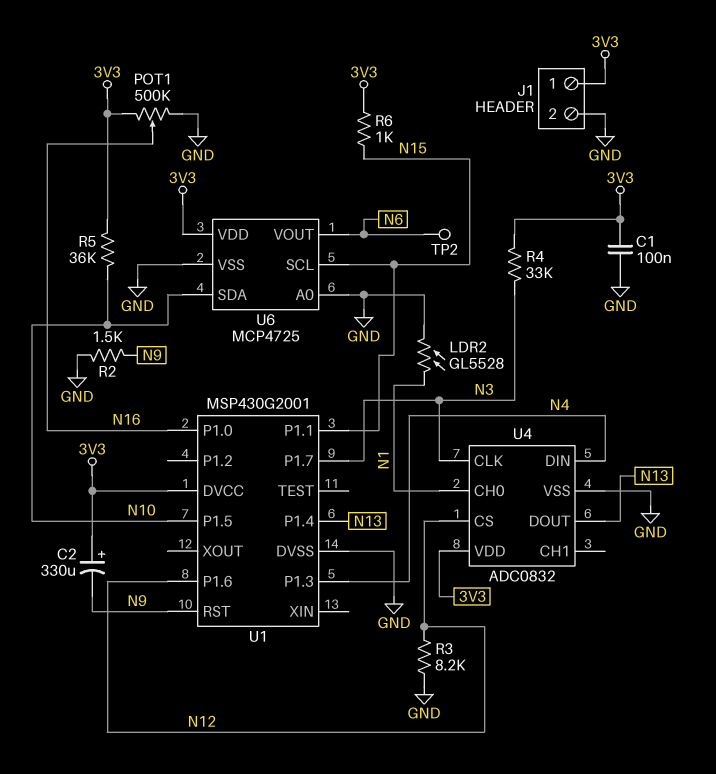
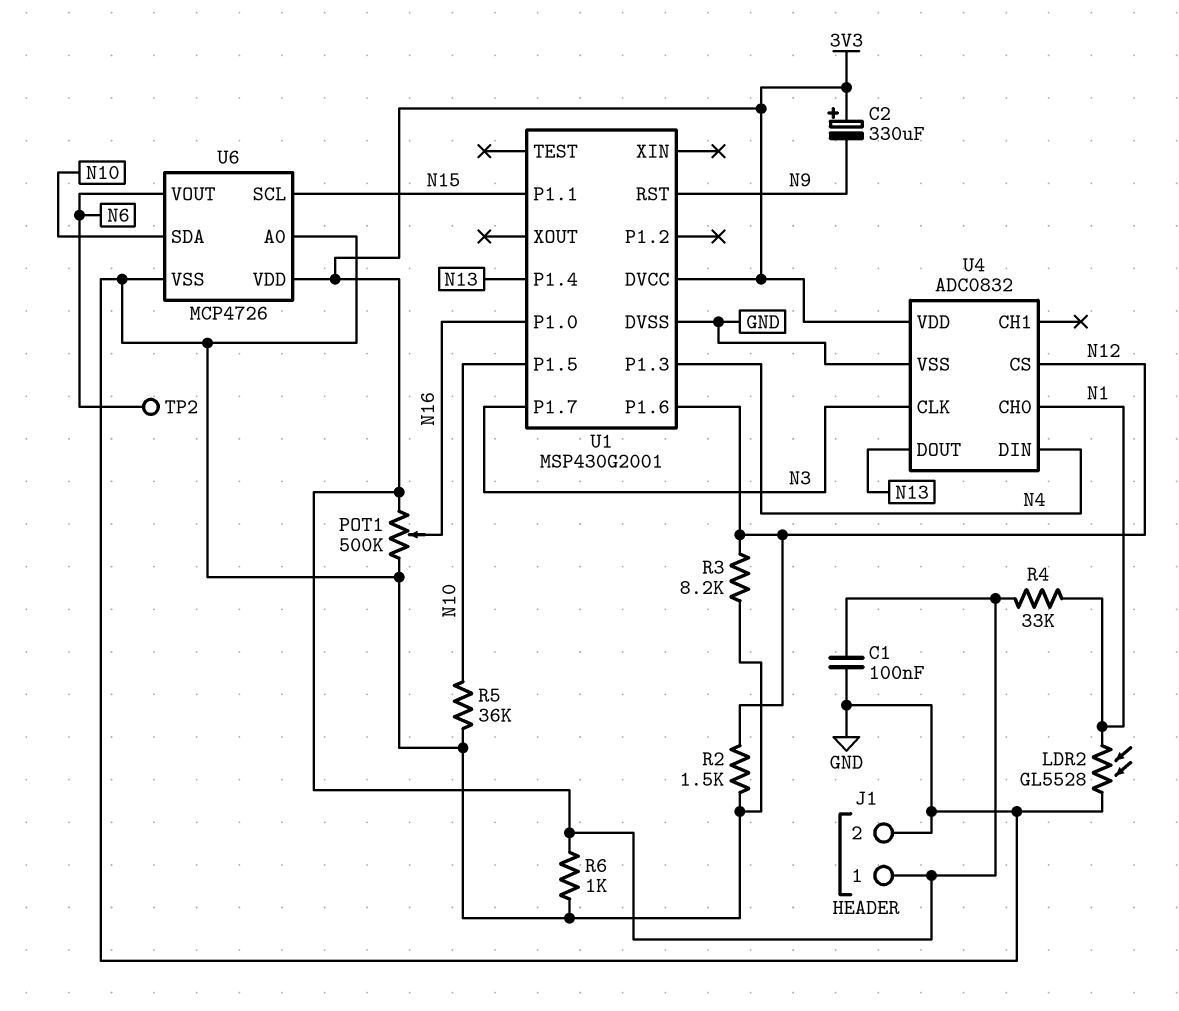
R2: 1.5k (GND, N9) -> 1.5k (GND, N12)
R4: 33k (3V3, N3) -> 33k (3V3, N1)
R5: 36k (3V3, N10) -> 36k (GND, N10)
R6: 1k (3V3, N15) -> 1k (3V3, GND)
U6: MCP4725 -> MCP4726

